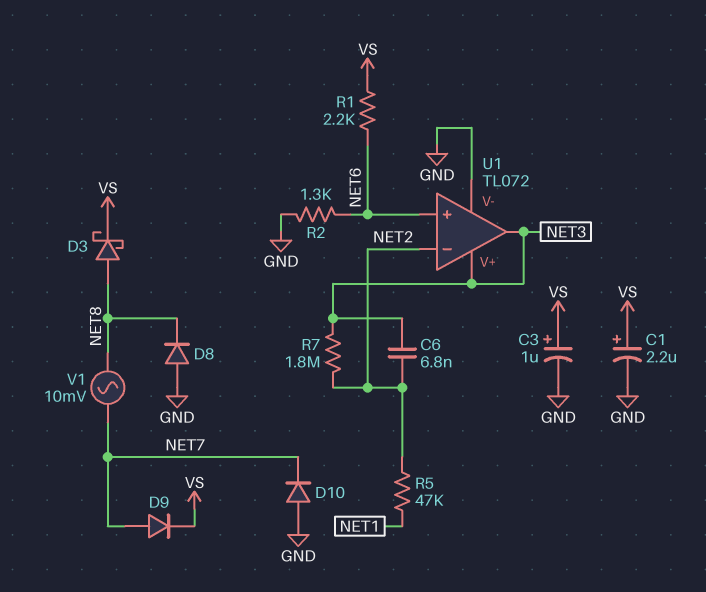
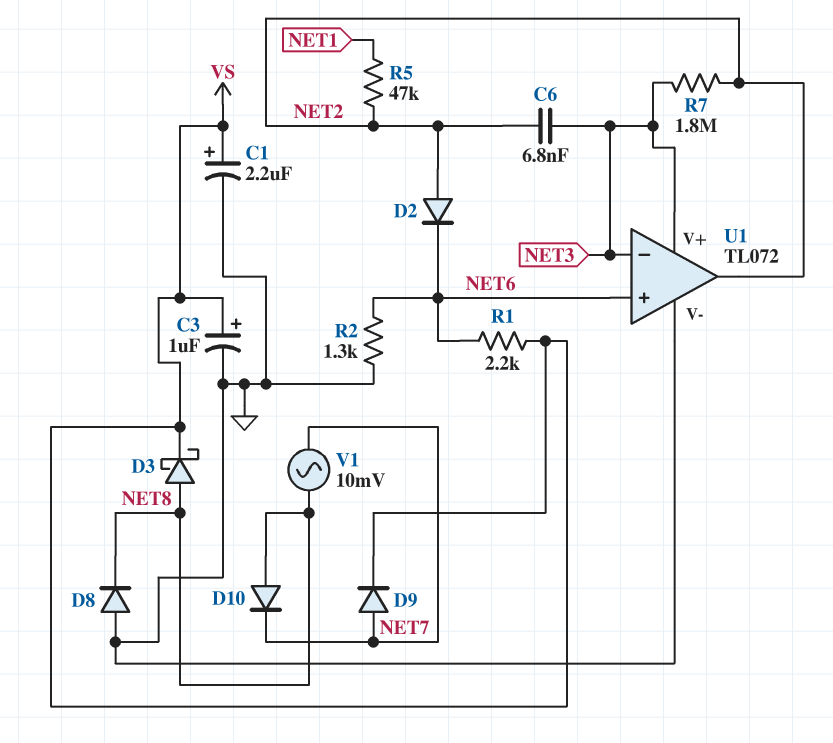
D2: none -> diode (A NET2, K NET6)
D10: diode (A GND, K NET7) -> diode (A NET8, K NET7)
U1 pin in-: NET2 -> NET3
U1 pin out: NET3 -> NET2

